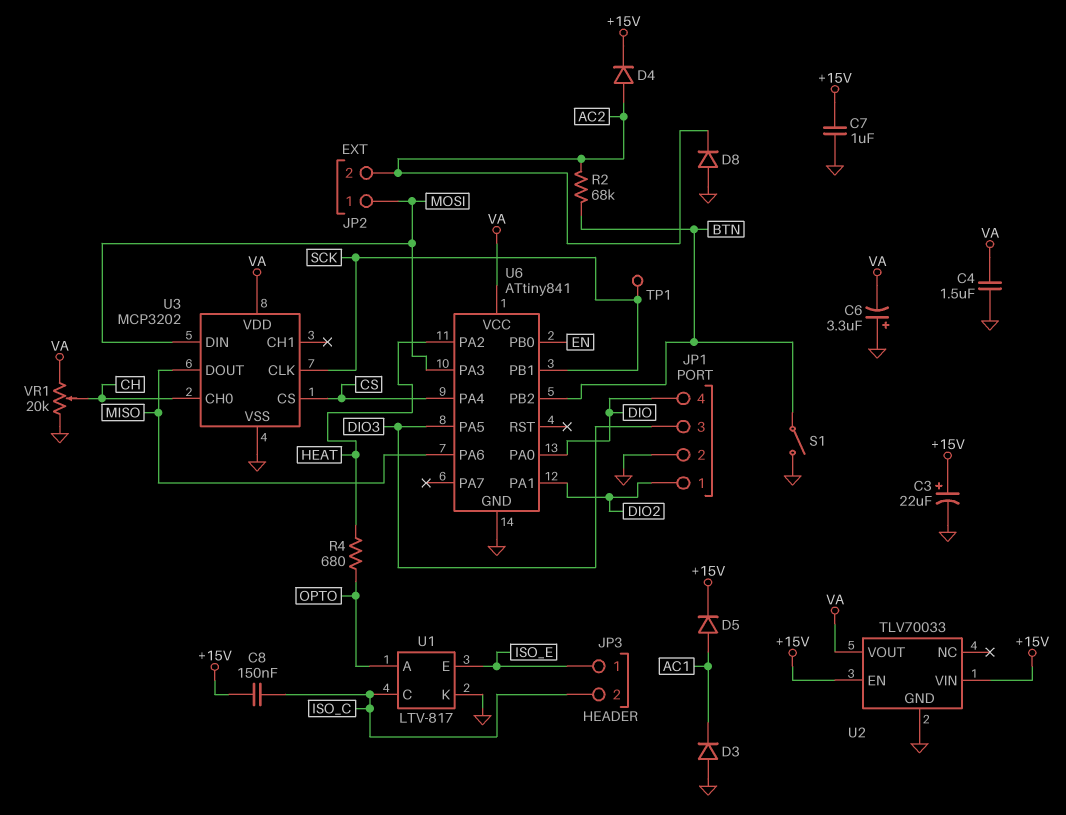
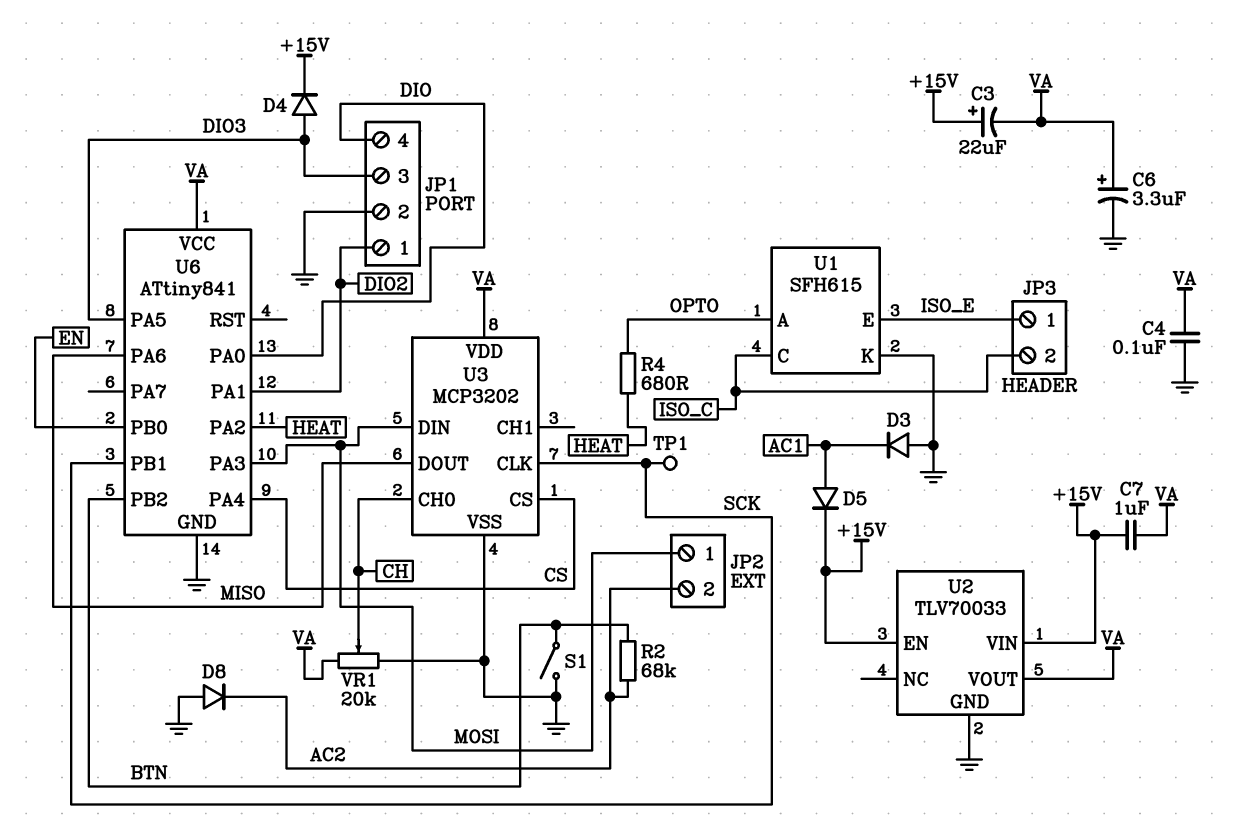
C3: 22uF (plus +15V, minus GND) -> 22uF (plus +15V, minus VA)
C4: 1.5uF (GND, VA) -> 100nF (GND, VA)
C6: 3.3uF (plus GND, minus VA) -> 3.3uF (plus VA, minus GND)
C7: 1uF (+15V, GND) -> 1uF (+15V, VA)
C8: 150nF (+15V, ISO_C) -> none
D4: diode (A AC2, K +15V) -> diode (A DIO3, K +15V)
U1: LTV-817 -> SFH615

